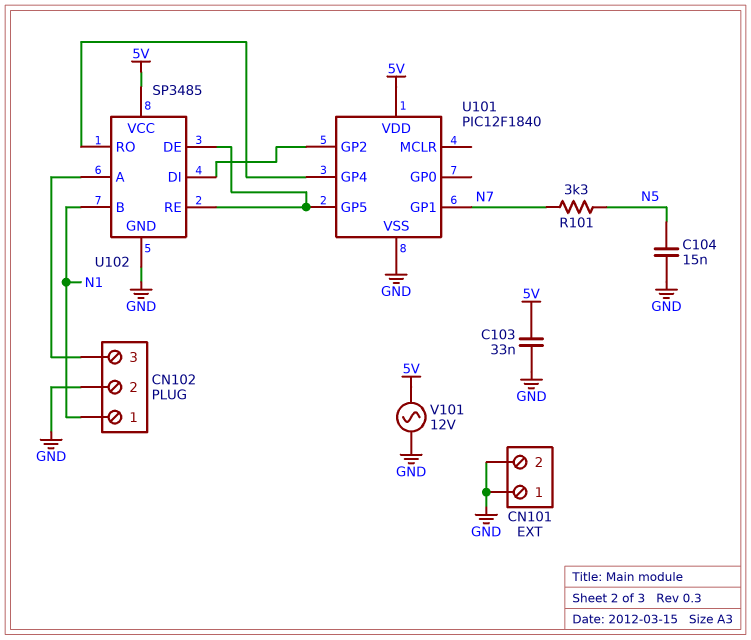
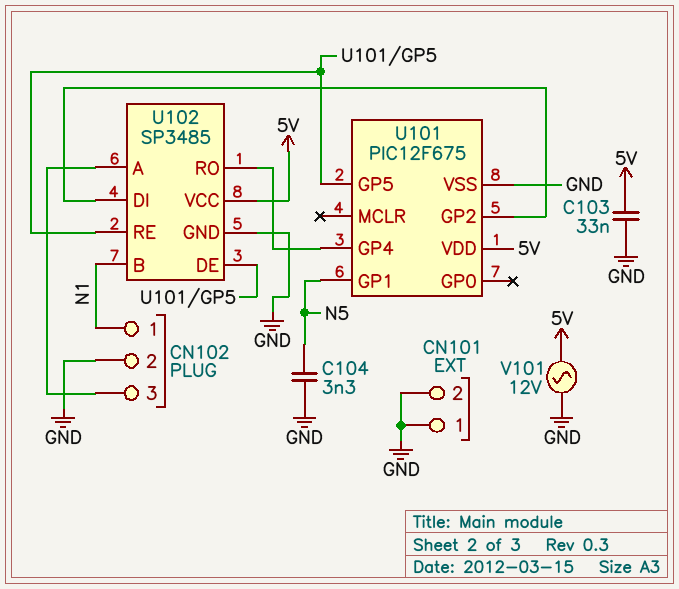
C104: 15nF (GND, N5) -> 3.3nF (GND, N5)
R101: 3.3k (N5, N7) -> none
U101: PIC12F1840 -> PIC12F675
U101 pin GP1: N7 -> N5

